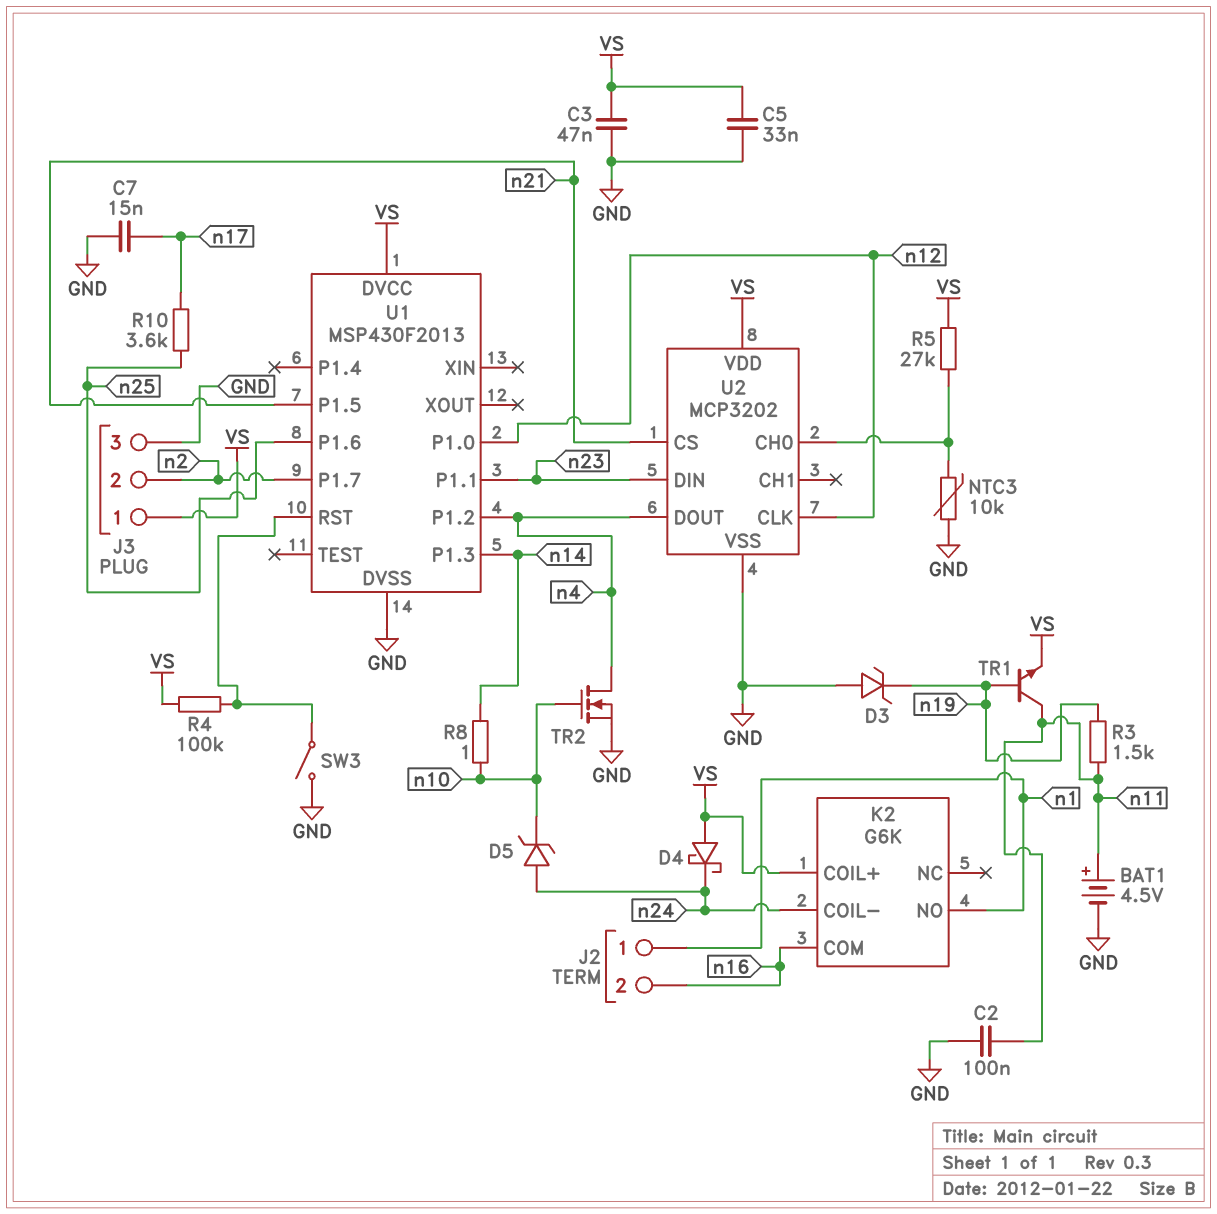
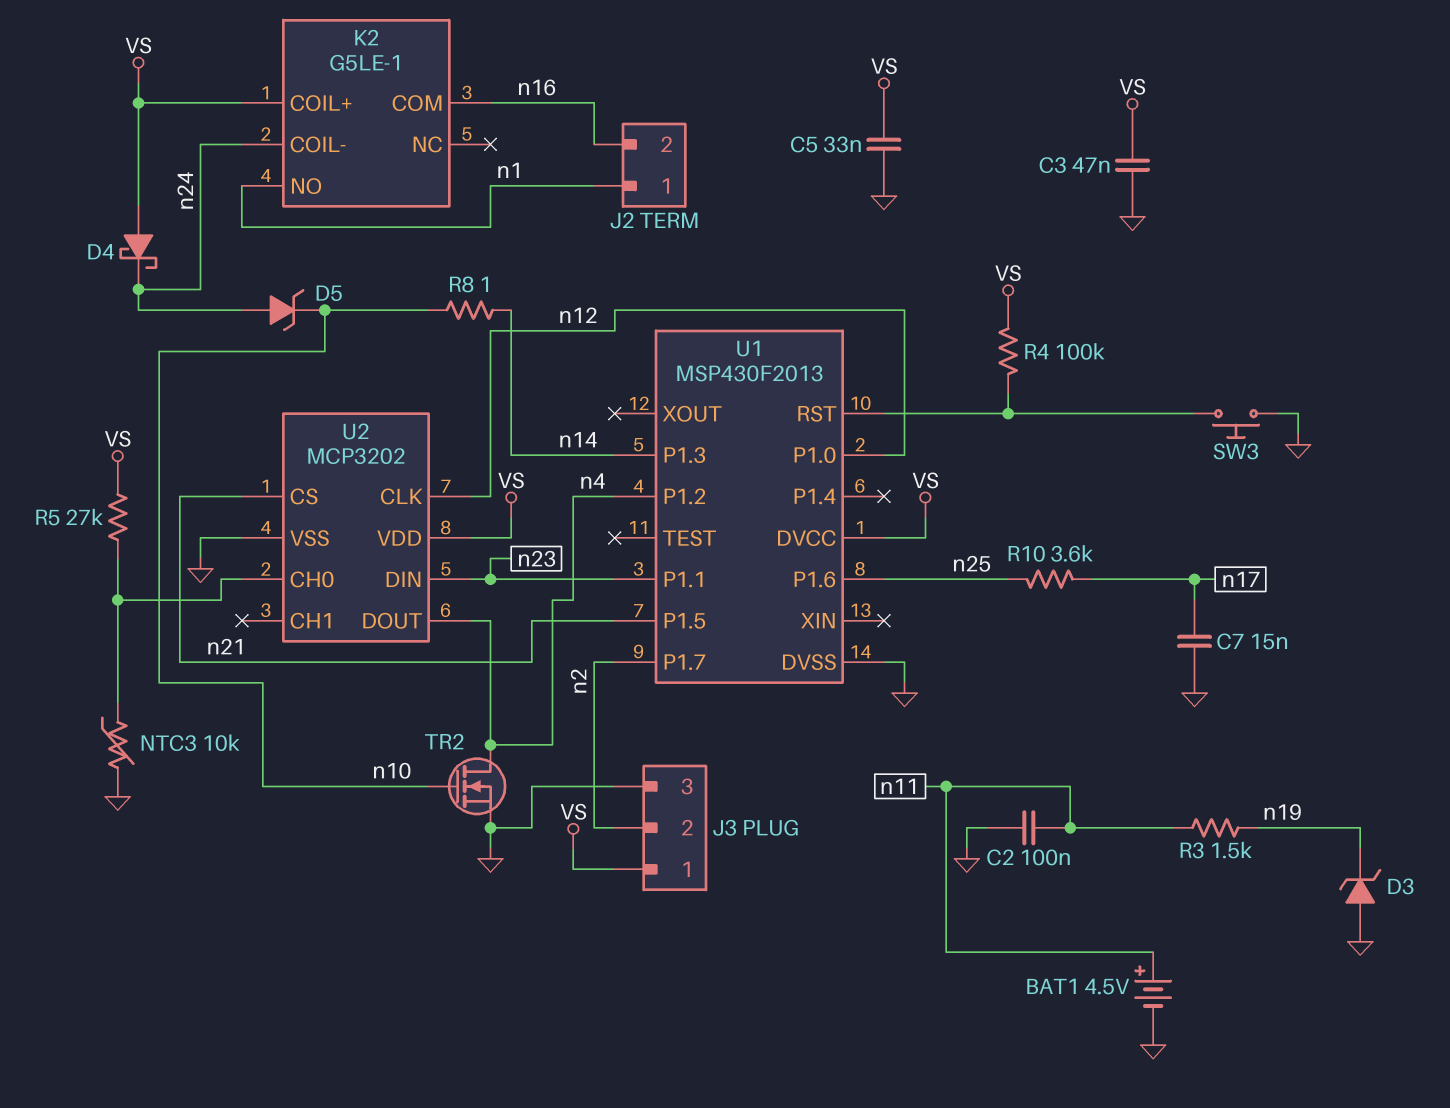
K2: G6K -> G5LE-1
SW3: switch (GND, U1/RST) -> button (GND, U1/RST)
TR1: NPN (B n19, C n11, E VS) -> none

